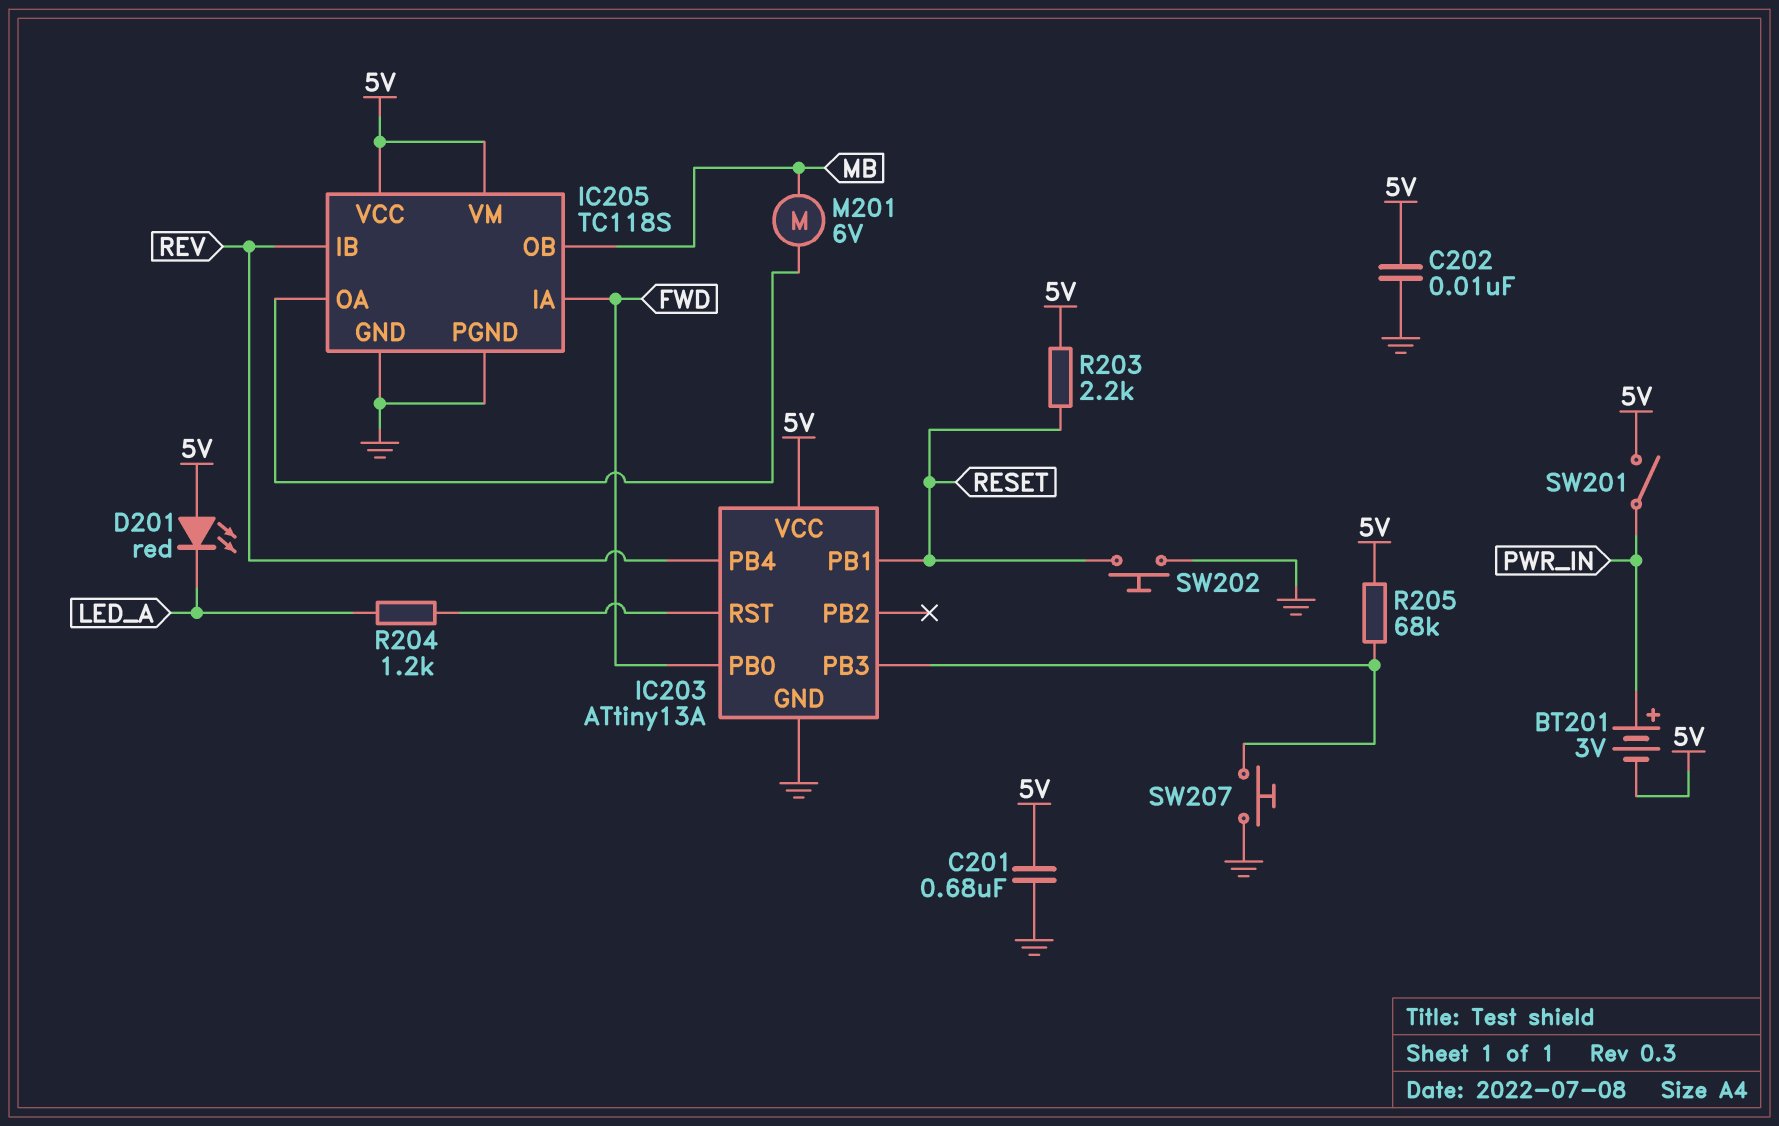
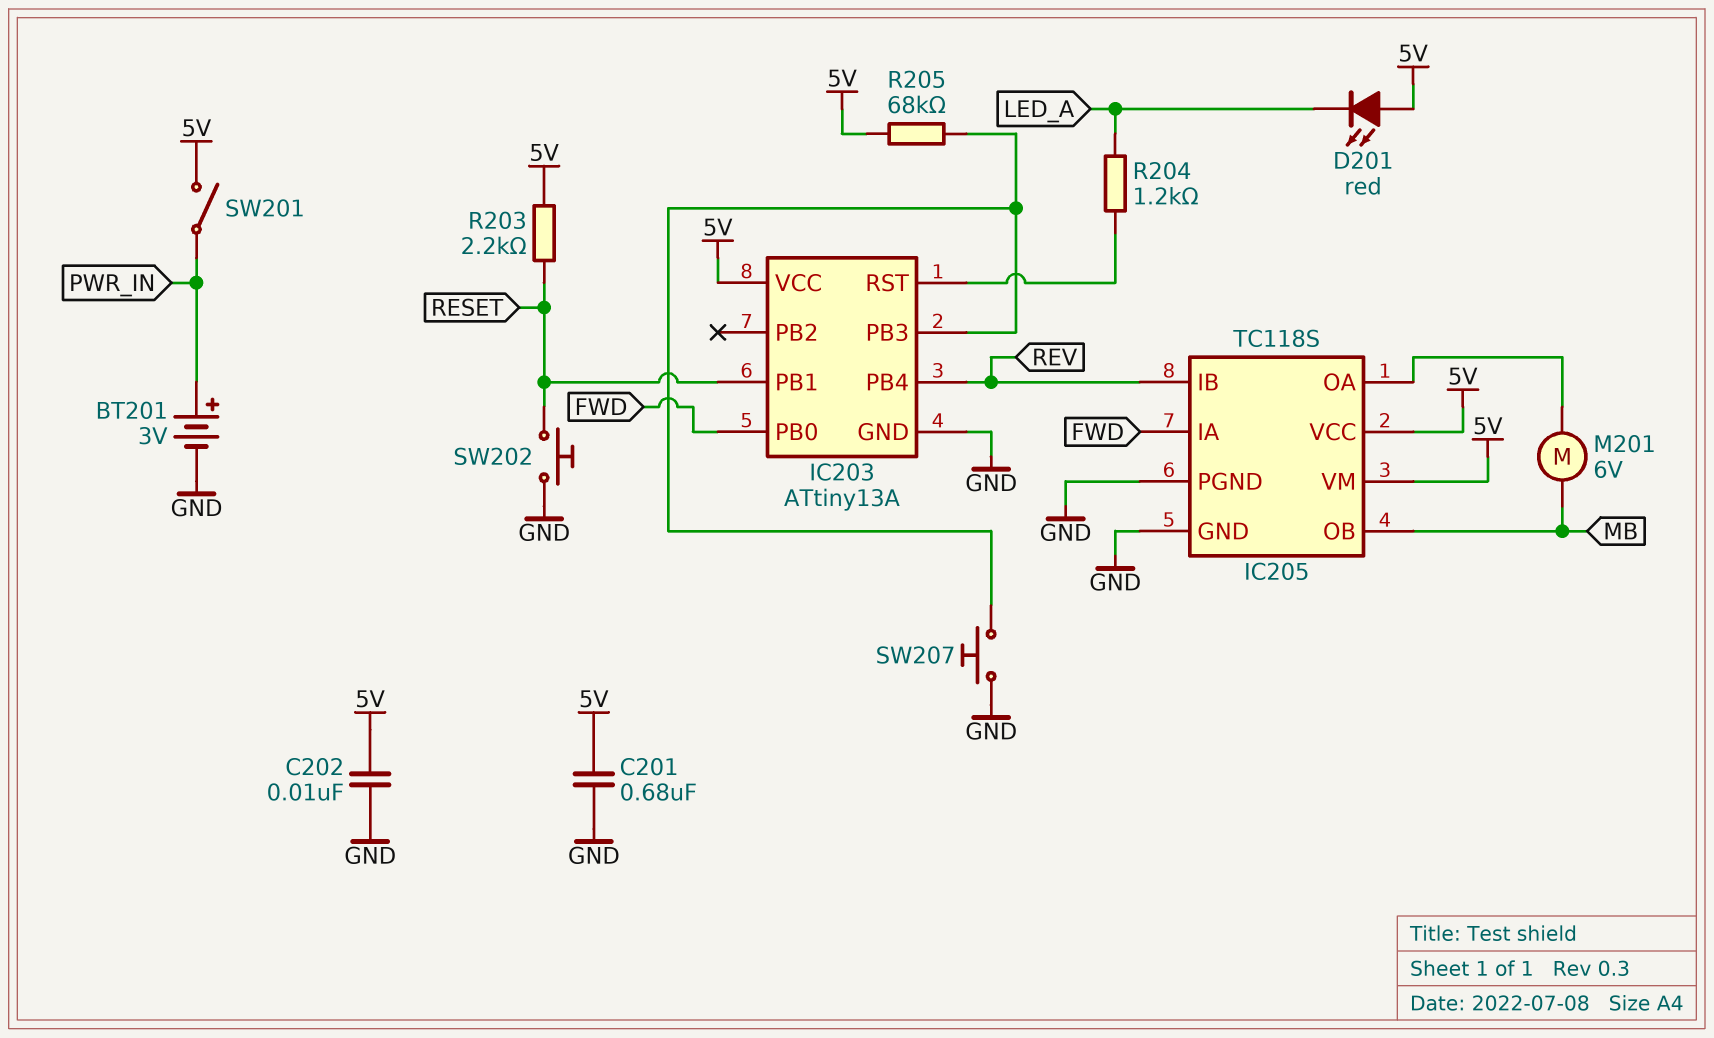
BT201: 3V (plus PWR_IN, minus 5V) -> 3V (plus PWR_IN, minus GND)

